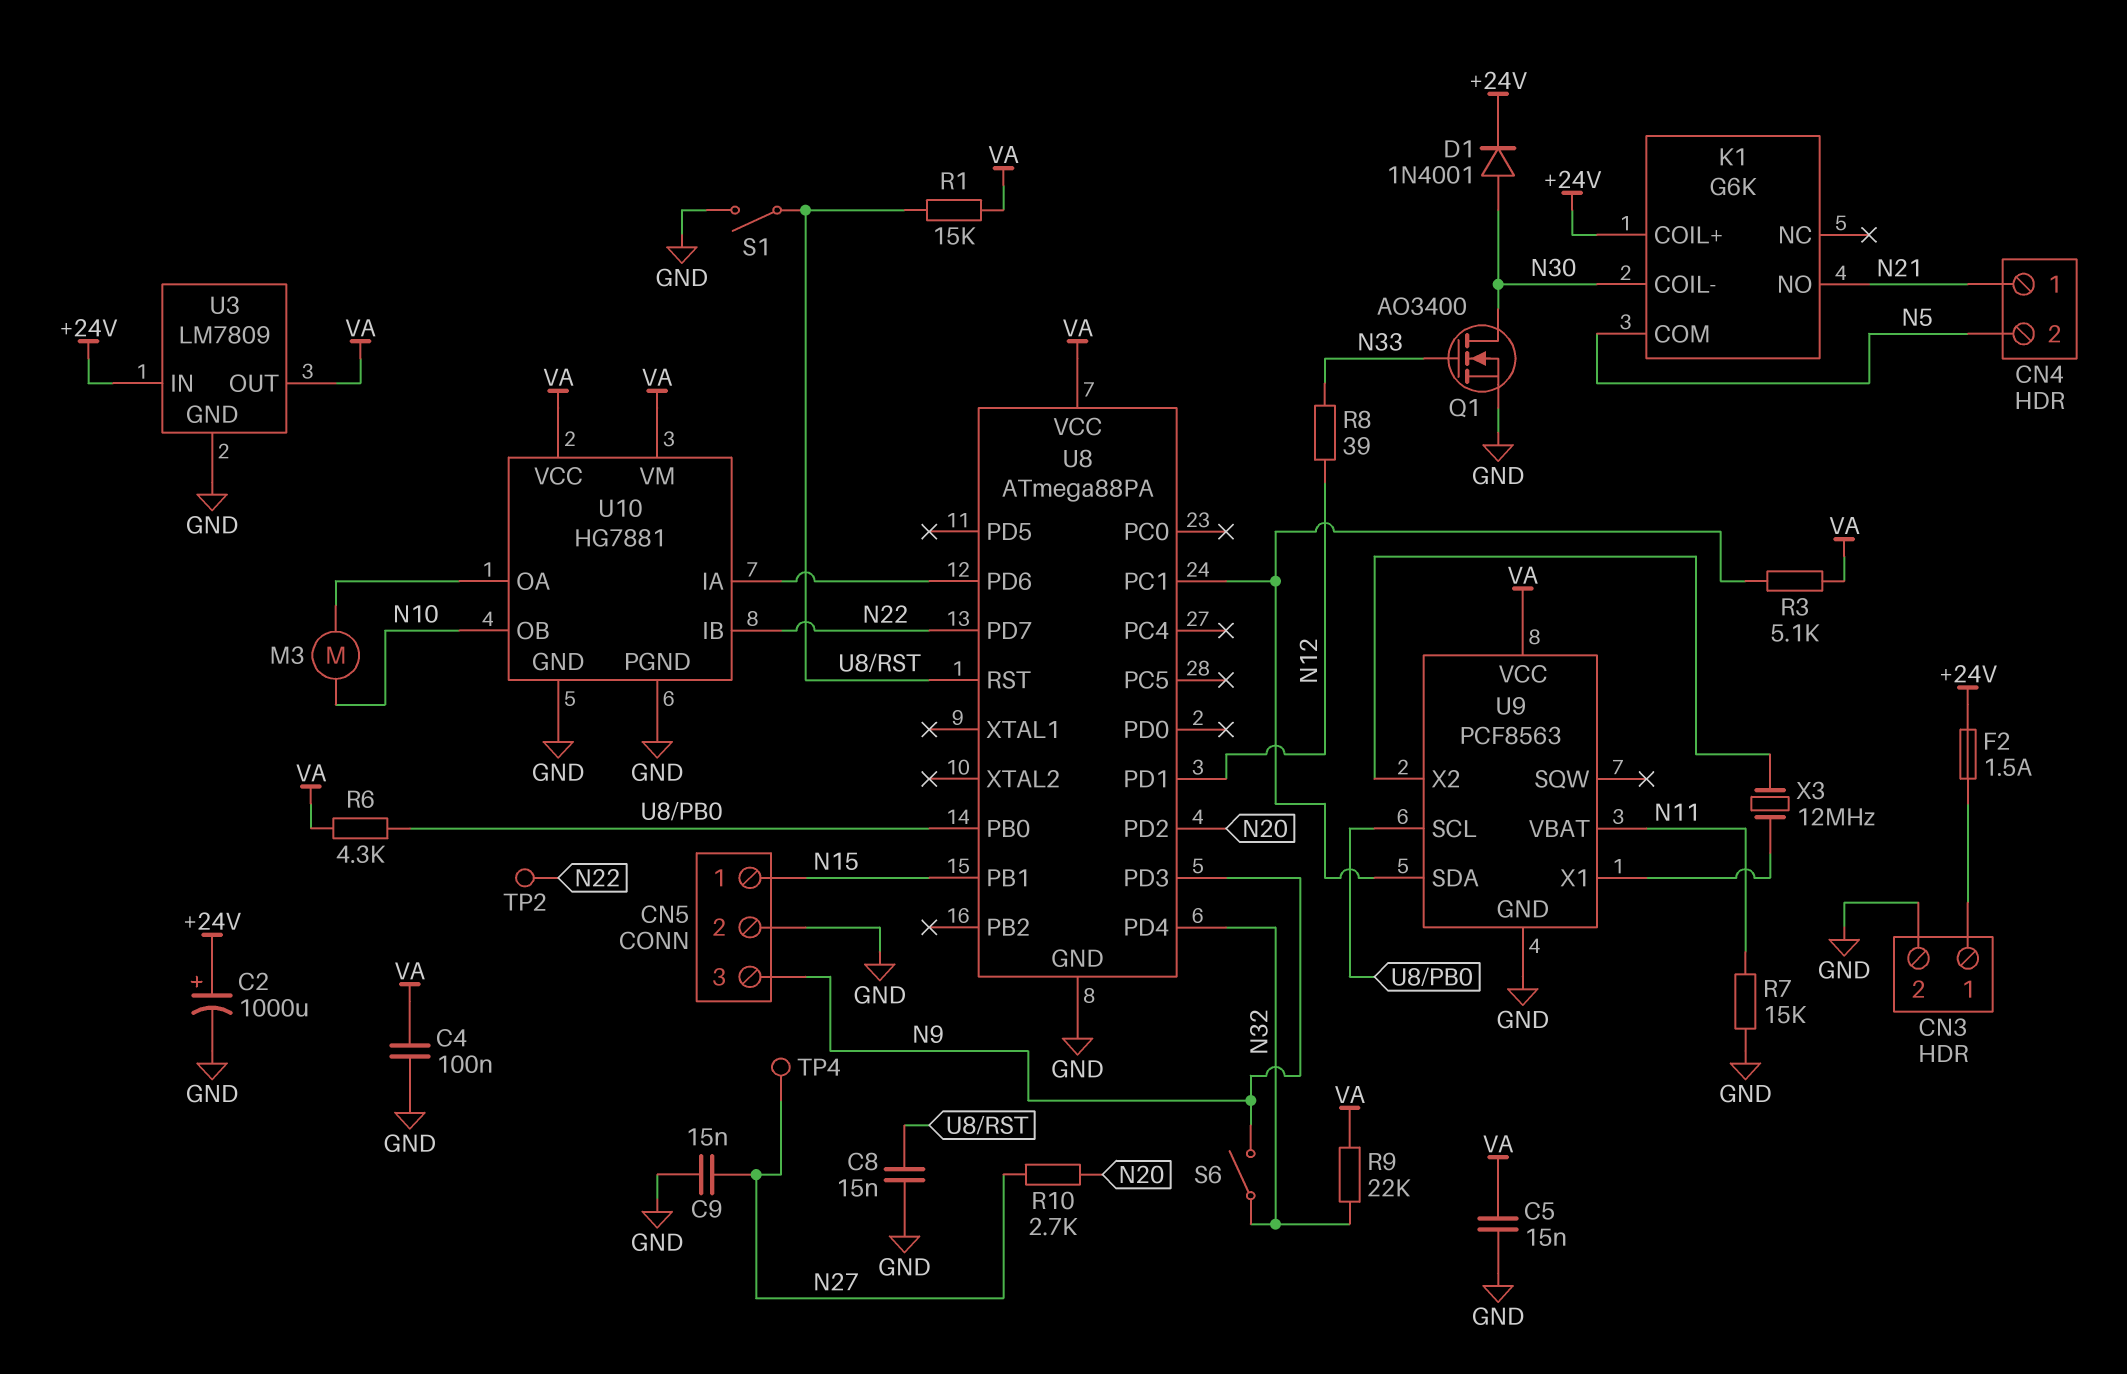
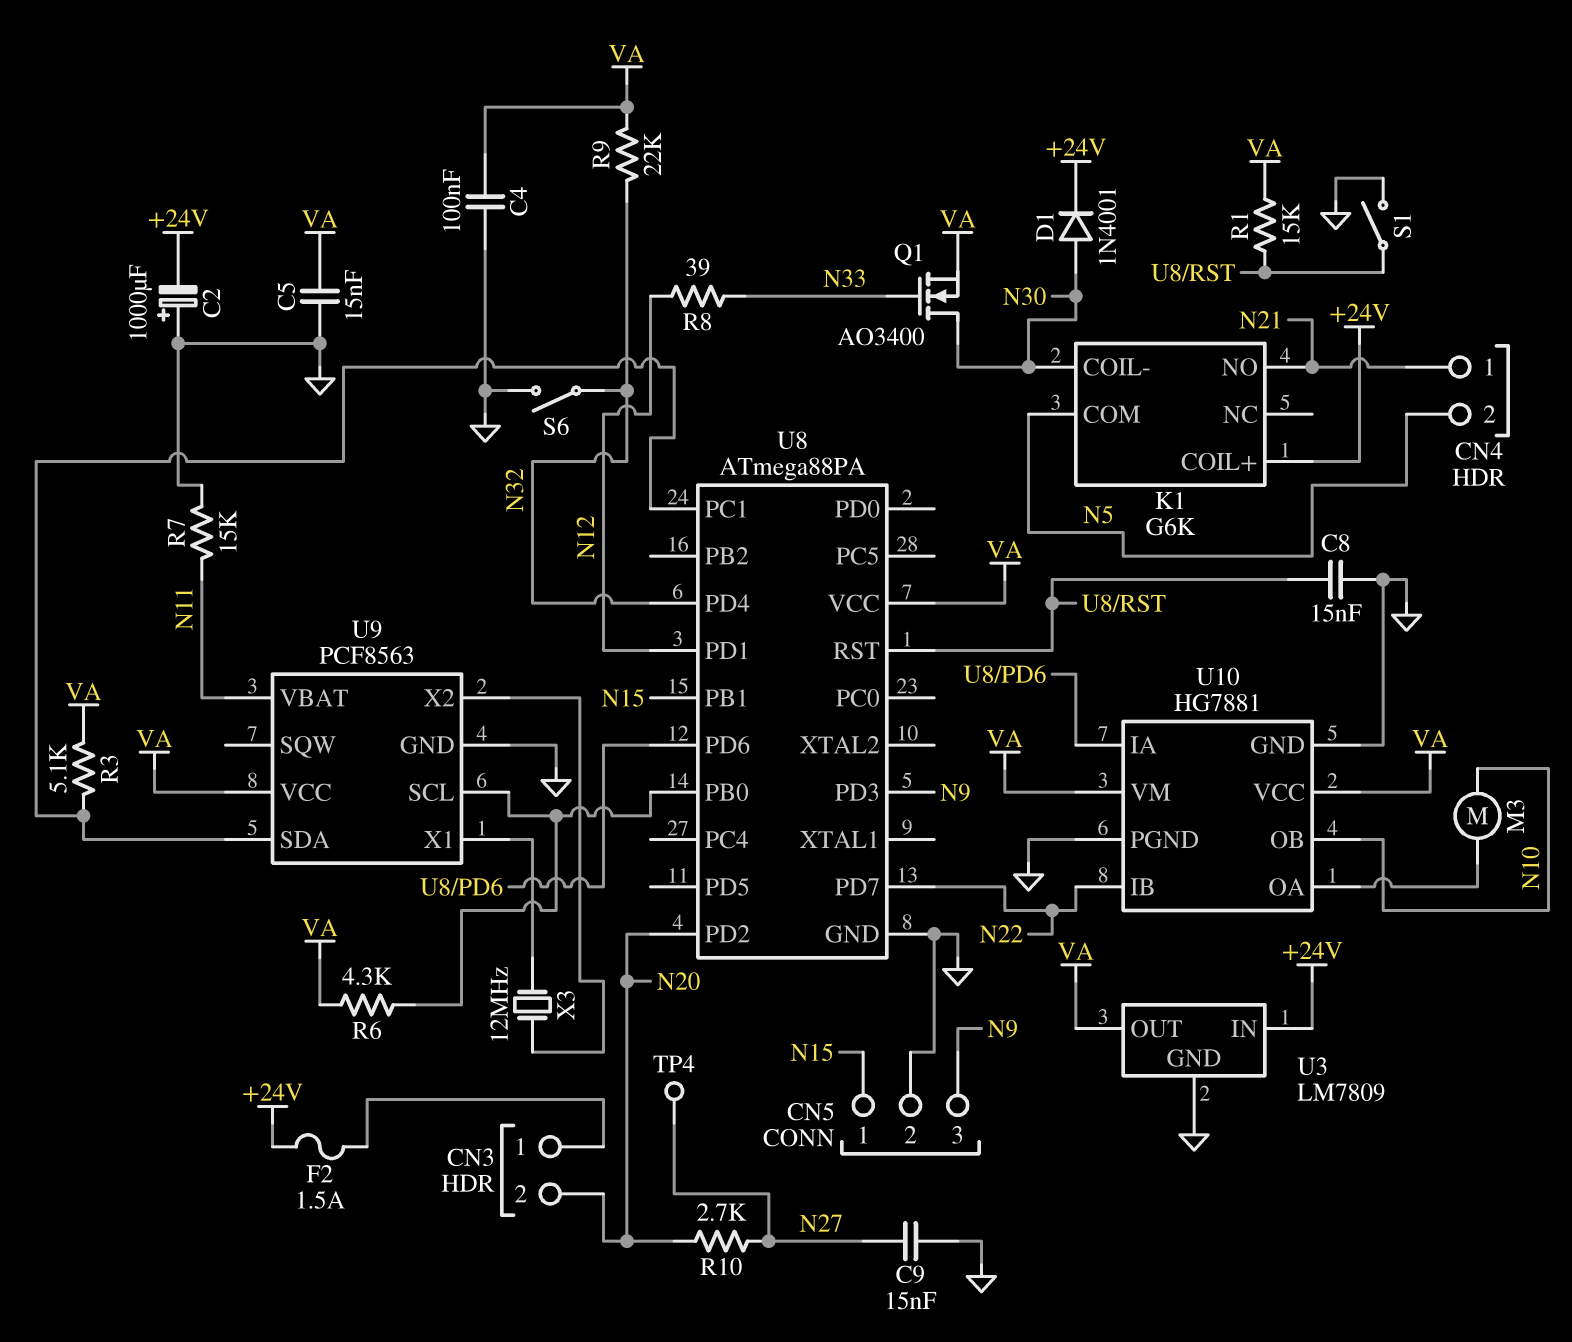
C2: 1000uF (plus +24V, minus GND) -> 1000uF (plus GND, minus +24V)
CN3 pin 2: GND -> N20
Q1: NMOS AO3400 (G N33, D N30, S GND) -> NMOS AO3400 (G N33, D N30, S VA)
S6: switch (N9, N32) -> switch (GND, N32)
TP2: test point (N22) -> none

